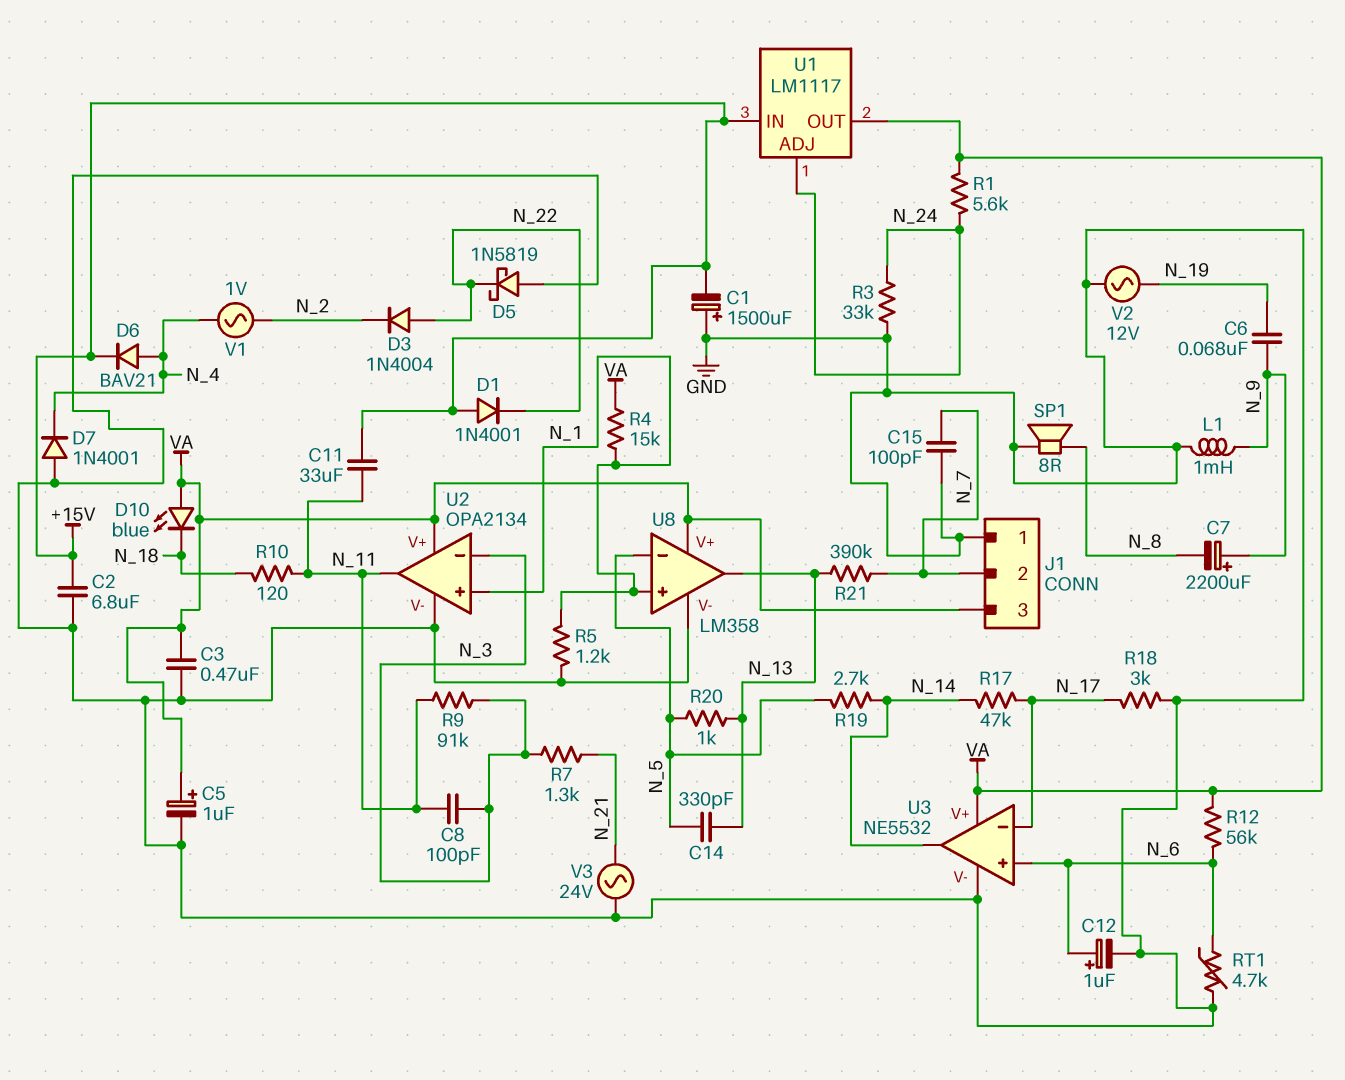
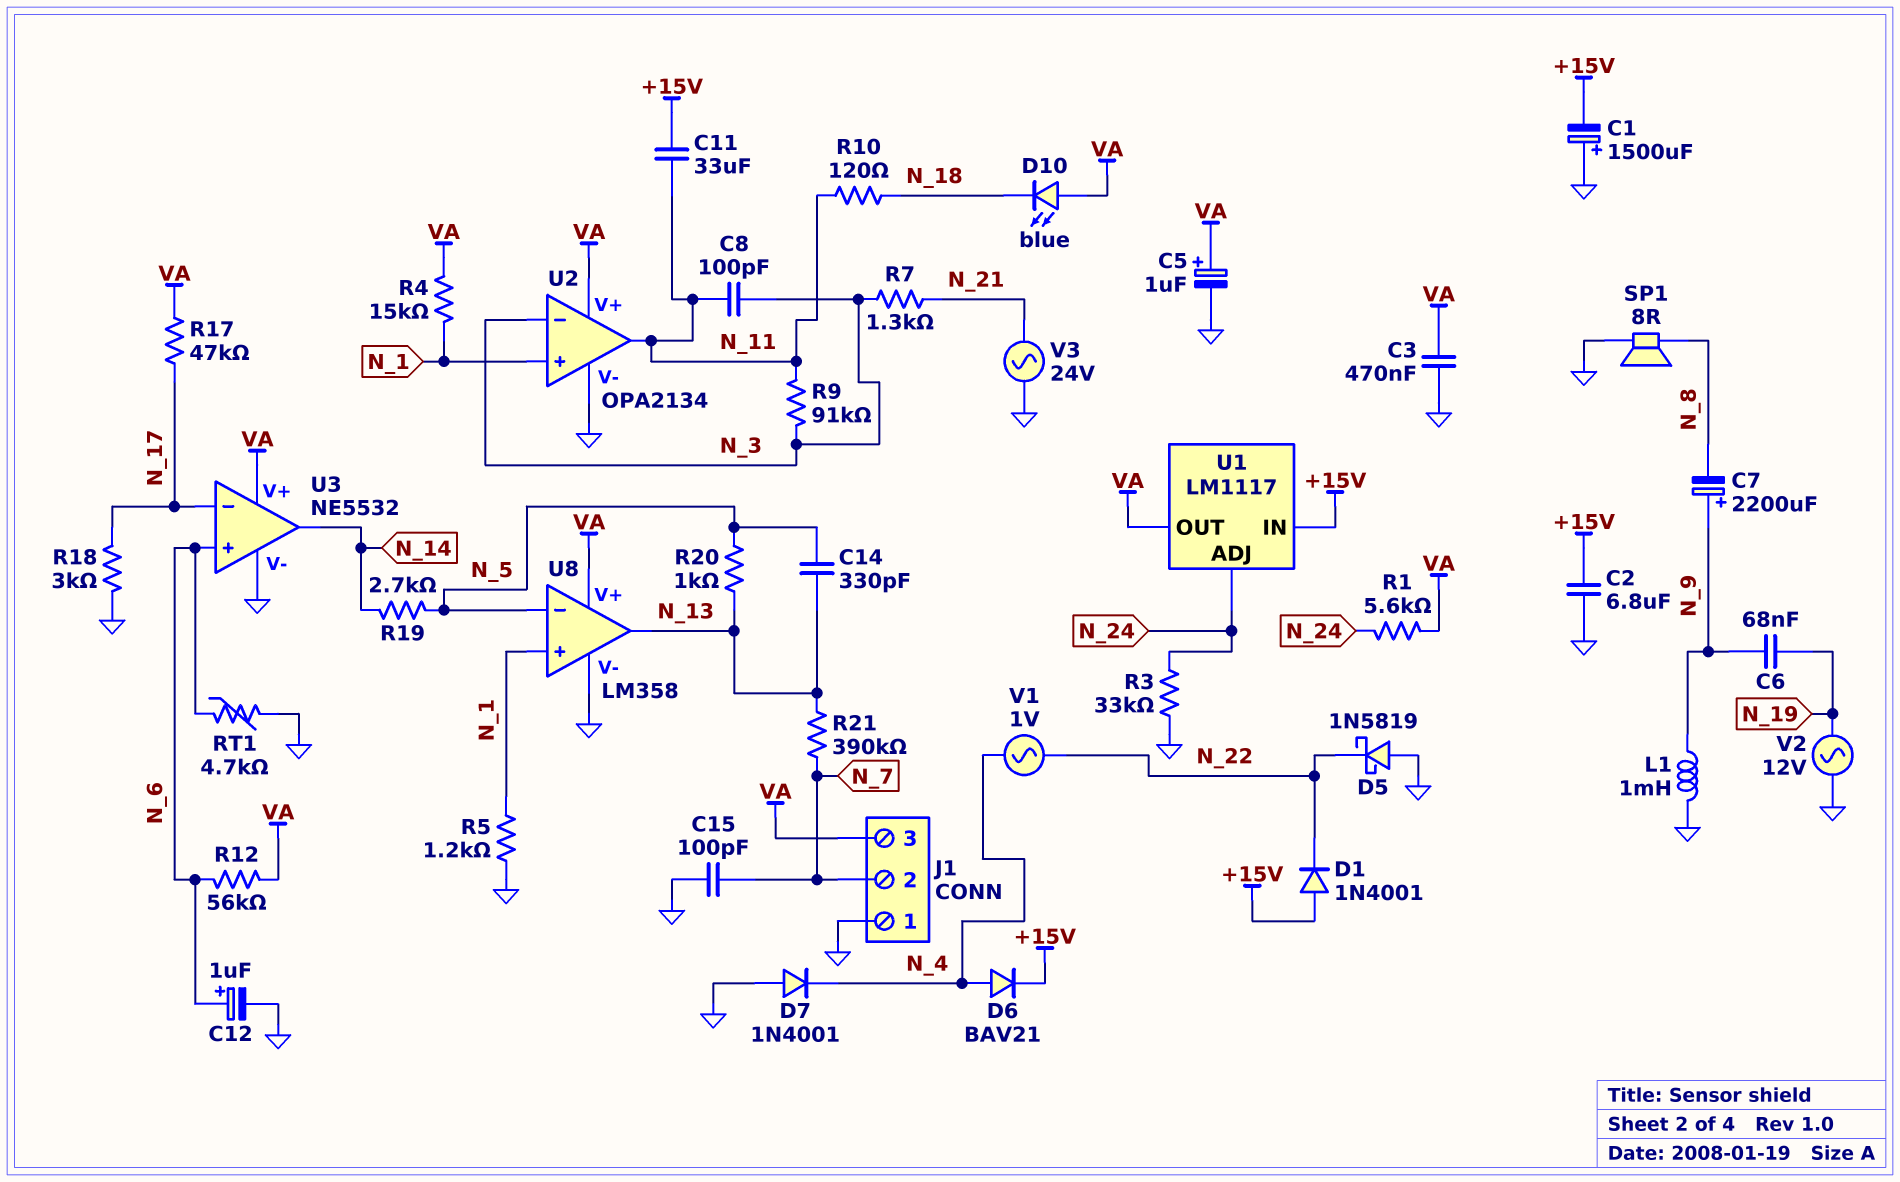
D3: diode 1N4004 (A N_22, K N_2) -> none
R17: 47k (N_14, N_17) -> 47k (N_17, VA)
V1: AC 1V (N_2, N_4) -> AC 1V (N_4, N_22)

